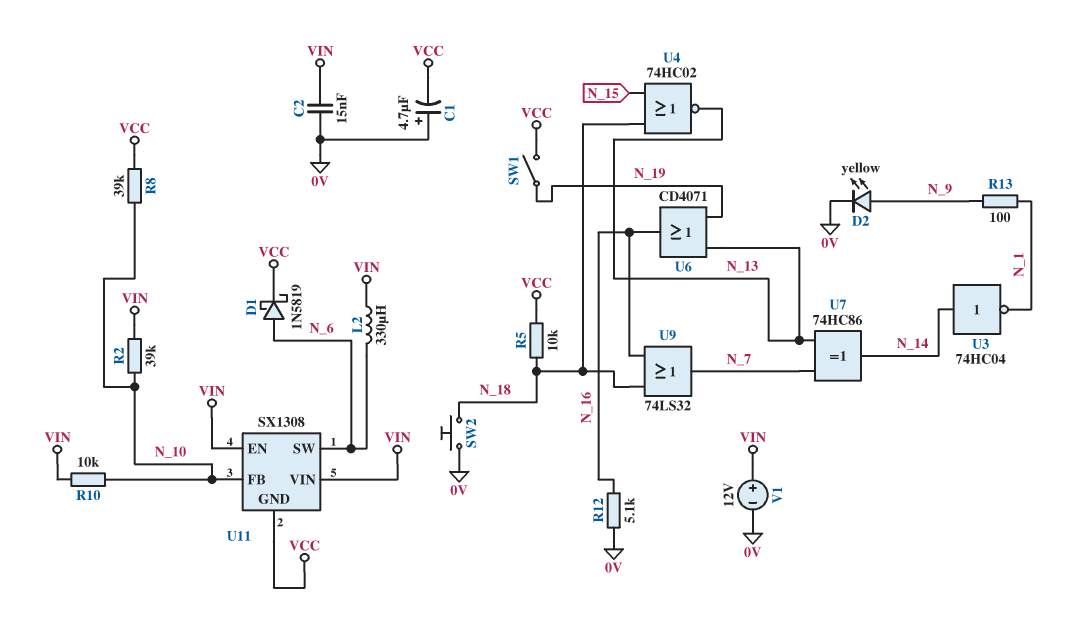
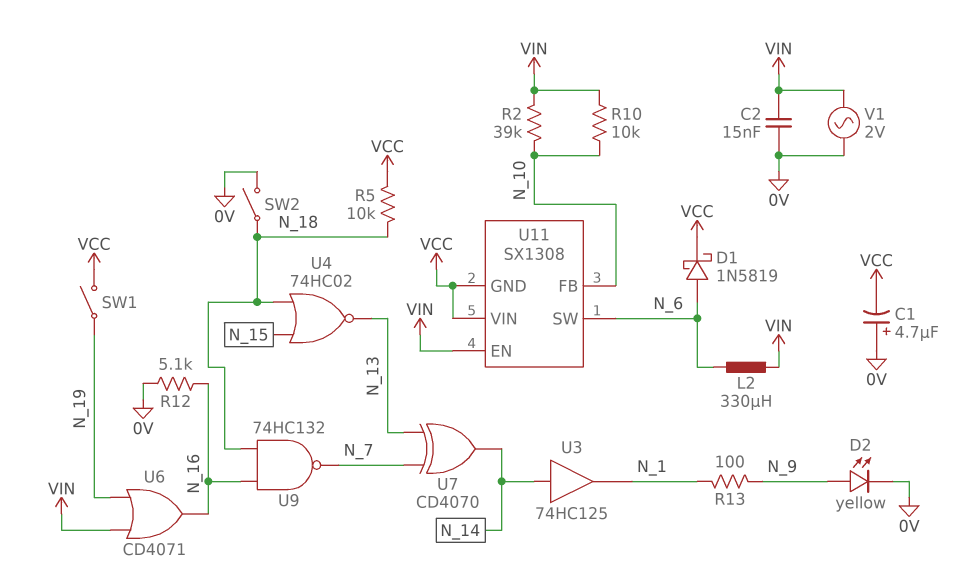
R8: 39k (N_10, VCC) -> none
SW2: button (0V, N_18) -> switch (0V, N_18)
U3: NOT 74HC04 (in N_14, out N_1) -> buffer 74HC125 (in N_14, out N_1)
U6: OR CD4071 (in N_13, in N_19, out N_16) -> OR CD4071 (in N_19, in VIN, out N_16)
U7: XOR 74HC86 (in N_7, in N_13, out N_14) -> XOR CD4070 (in N_7, in N_13, out N_14)
U9: OR 74LS32 (in N_16, in N_18, out N_7) -> NAND 74HC132 (in N_16, in N_18, out N_7)
U11 pin VIN: VIN -> VCC
V1: 12V (plus VIN, minus 0V) -> AC 2V (0V, VIN)

